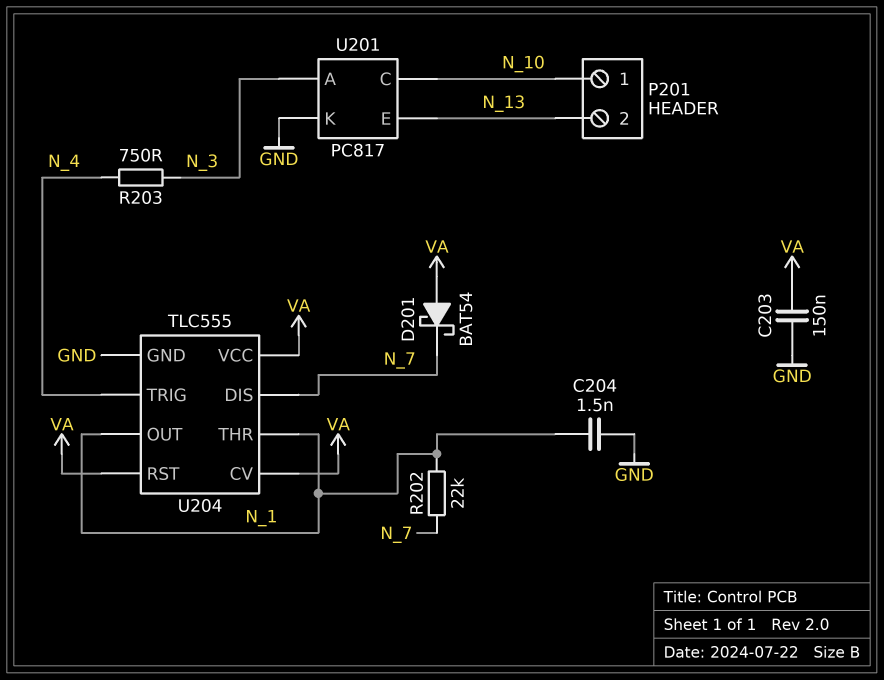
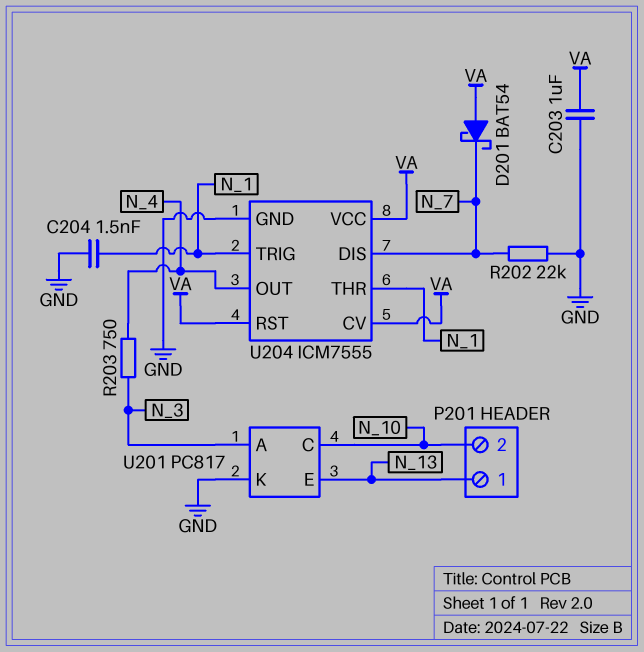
C203: 150nF (GND, VA) -> 1uF (GND, VA)
P201 pin 1: N_10 -> N_13
P201 pin 2: N_13 -> N_10
R202: 22k (N_1, N_7) -> 22k (GND, N_7)
U204: TLC555 -> ICM7555
U204 pin OUT: N_1 -> N_4
U204 pin TRIG: N_4 -> N_1

